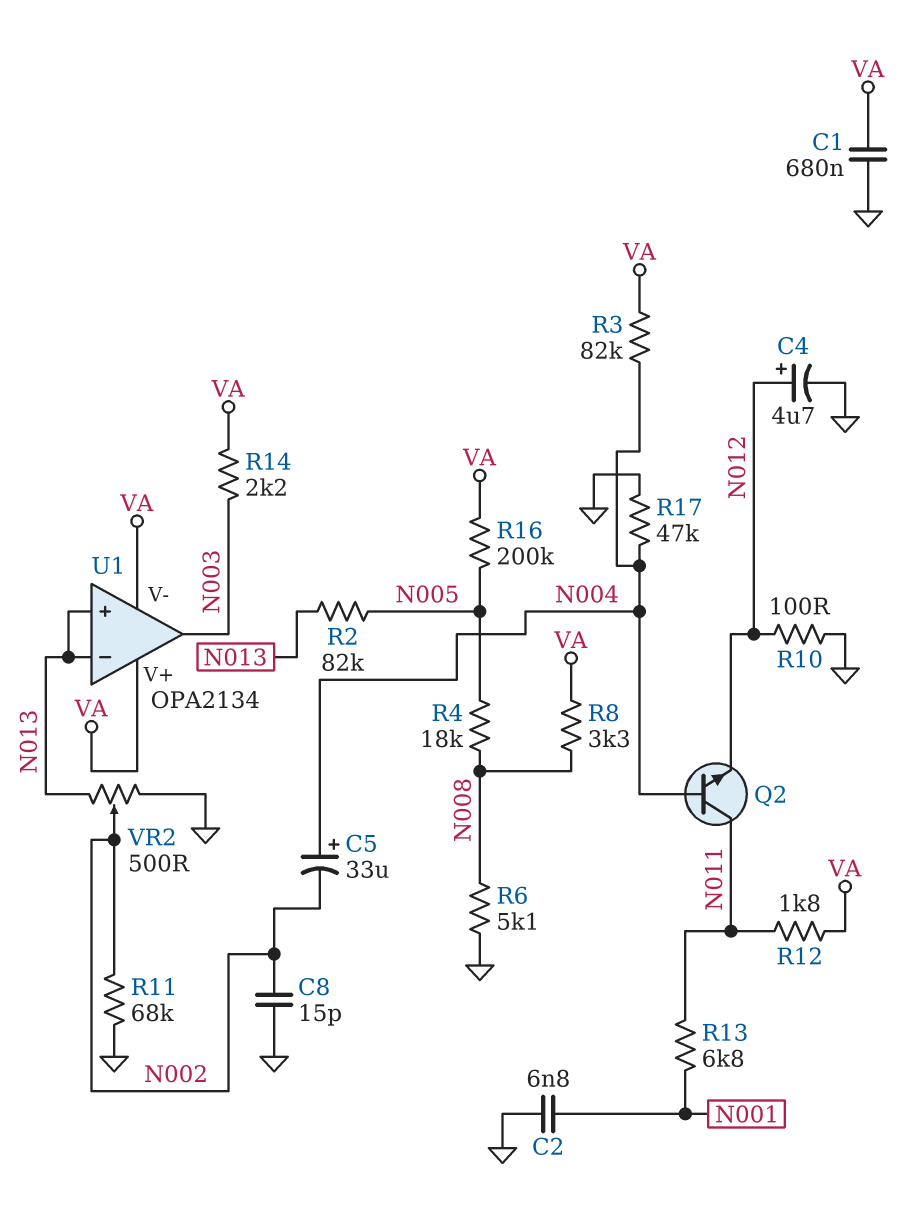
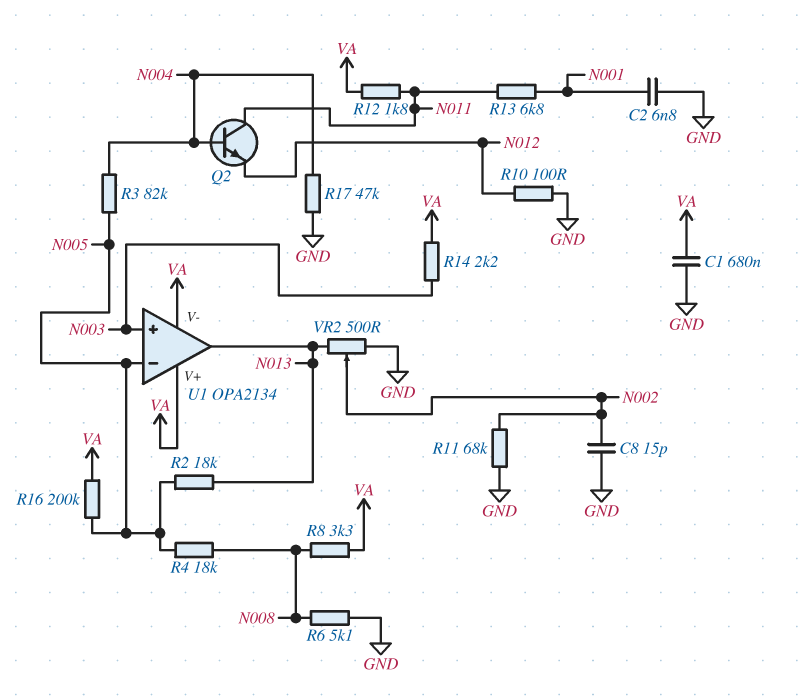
C4: 4.7uF (plus N012, minus GND) -> none
C5: 33uF (plus N004, minus N002) -> none
R2: 82k (N005, N013) -> 18k (N005, N013)
R3: 82k (N004, VA) -> 82k (N004, N005)
U1 pin in+: N013 -> N003
U1 pin in-: N013 -> N005
U1 pin out: N003 -> N013

